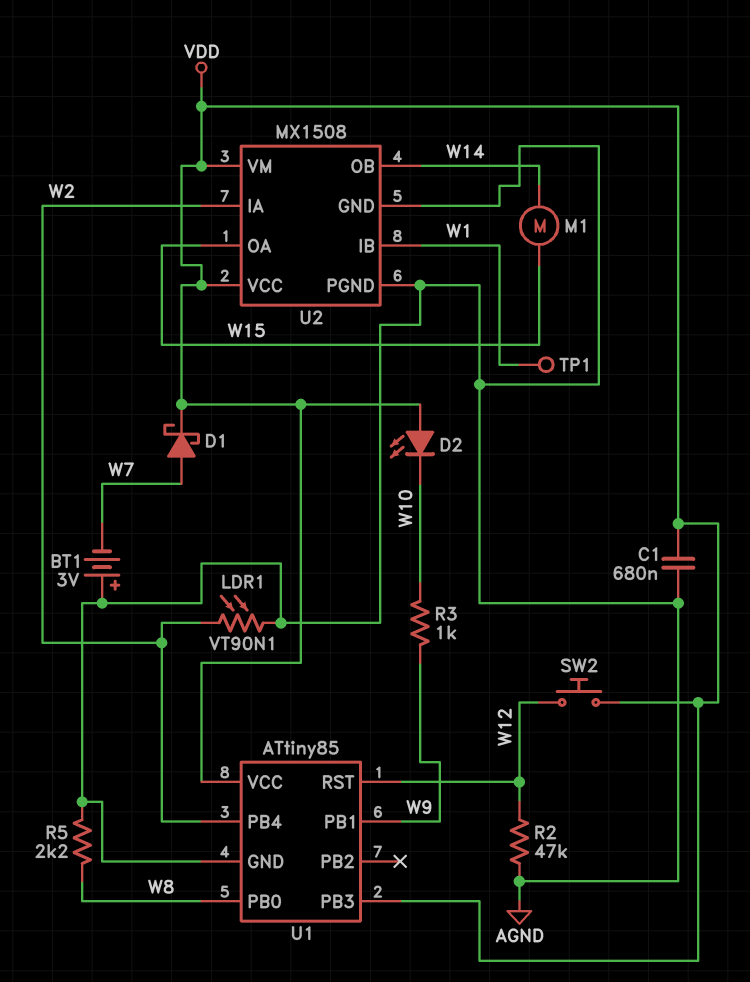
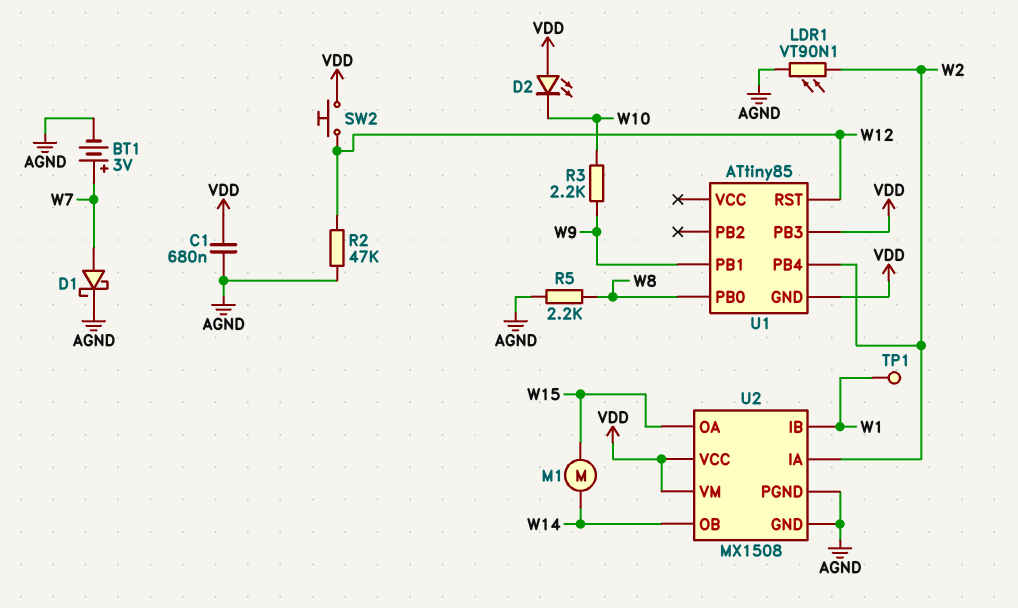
BT1: 3V (plus AGND, minus W7) -> 3V (plus W7, minus AGND)
D1: schottky (A W7, K VDD) -> schottky (A W7, K AGND)
R3: 1k (W9, W10) -> 2.2k (W9, W10)
U1 pin GND: AGND -> VDD
U1 pin VCC: VDD -> none

